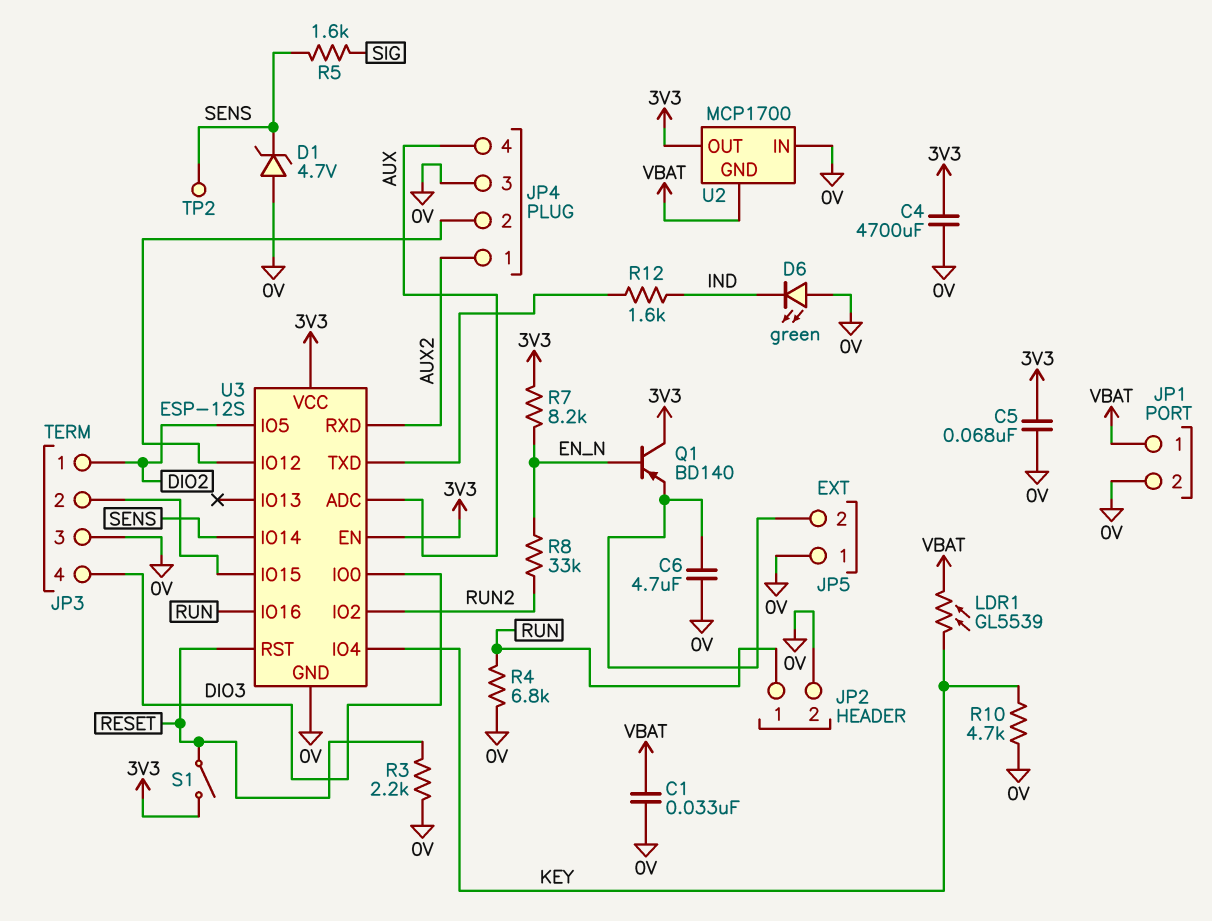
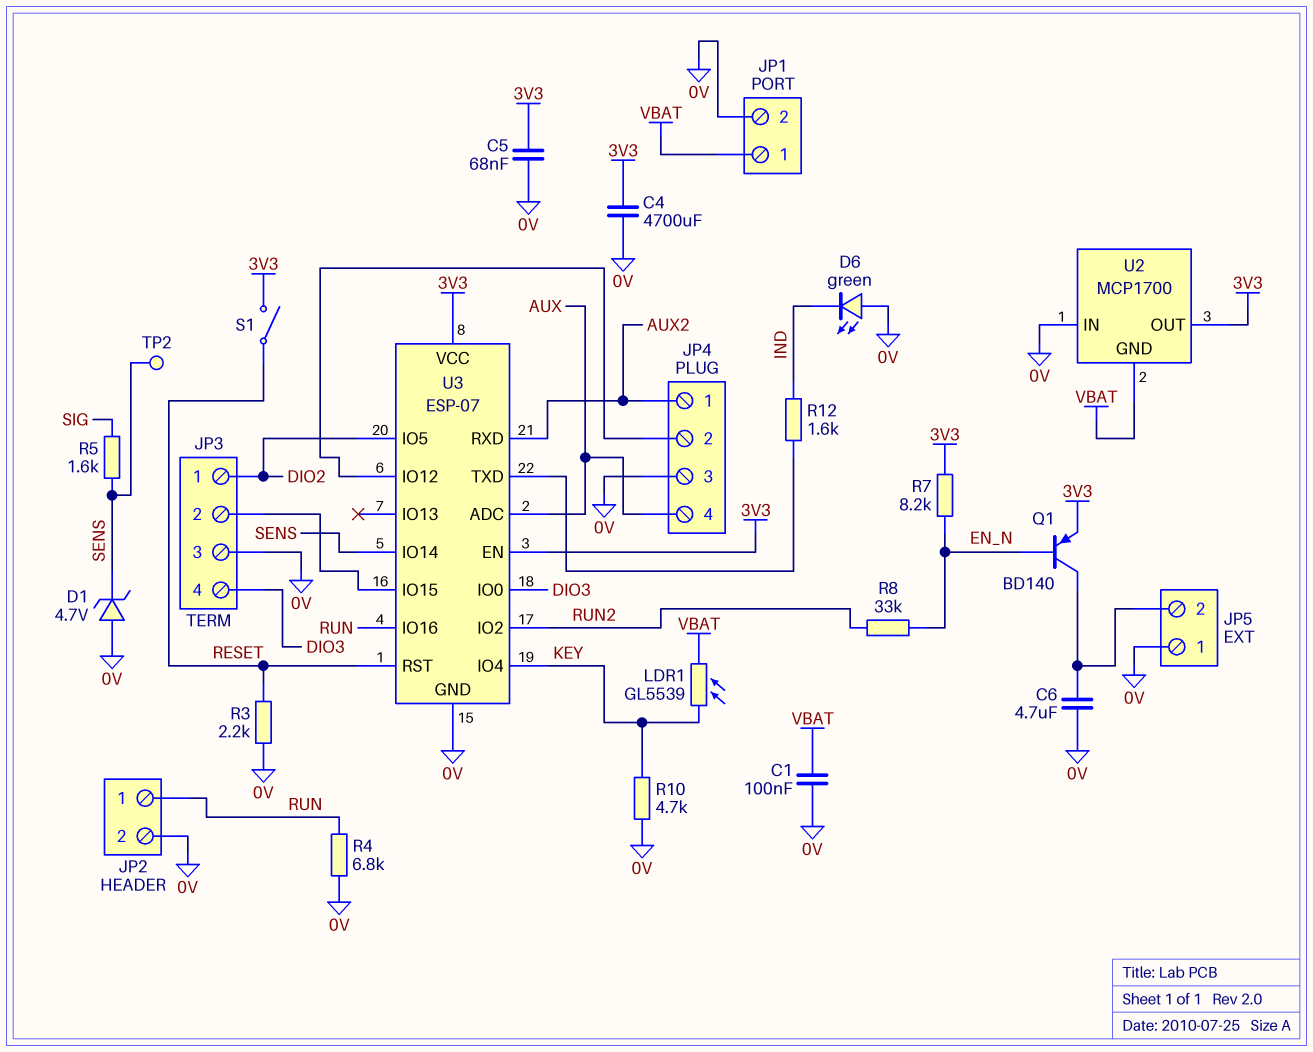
C1: 33nF (0V, VBAT) -> 100nF (0V, VBAT)
Q1: PNP BD140 (B EN_N, C 3V3, E JP5/2) -> PNP BD140 (B EN_N, C JP5/2, E 3V3)
U3: ESP-12S -> ESP-07

